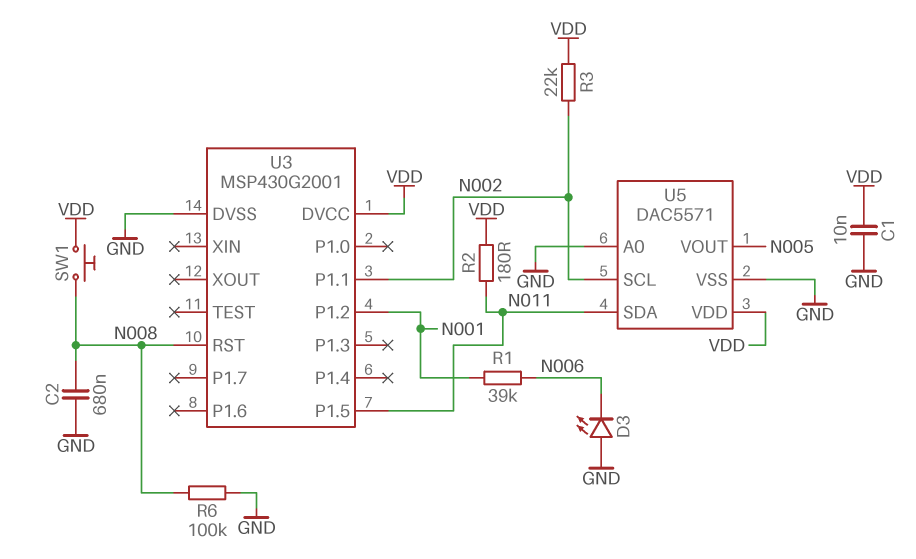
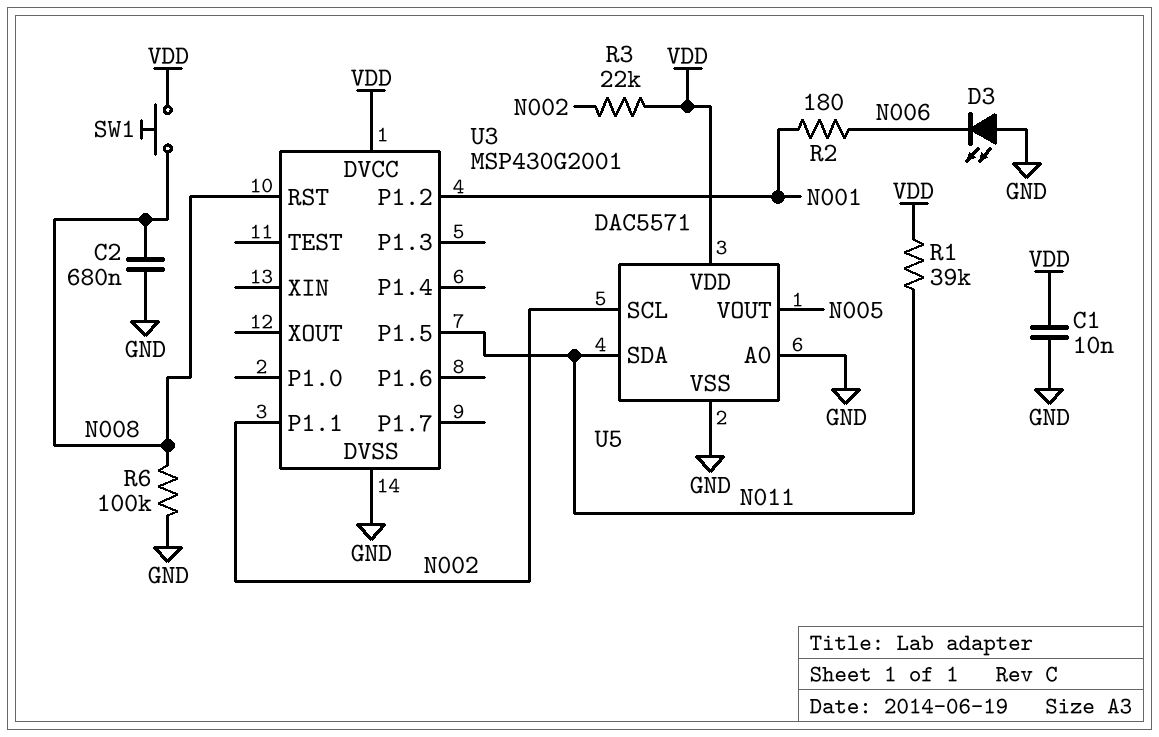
R1: 39k (N001, N006) -> 39k (N011, VDD)
R2: 180 (N011, VDD) -> 180 (N001, N006)

